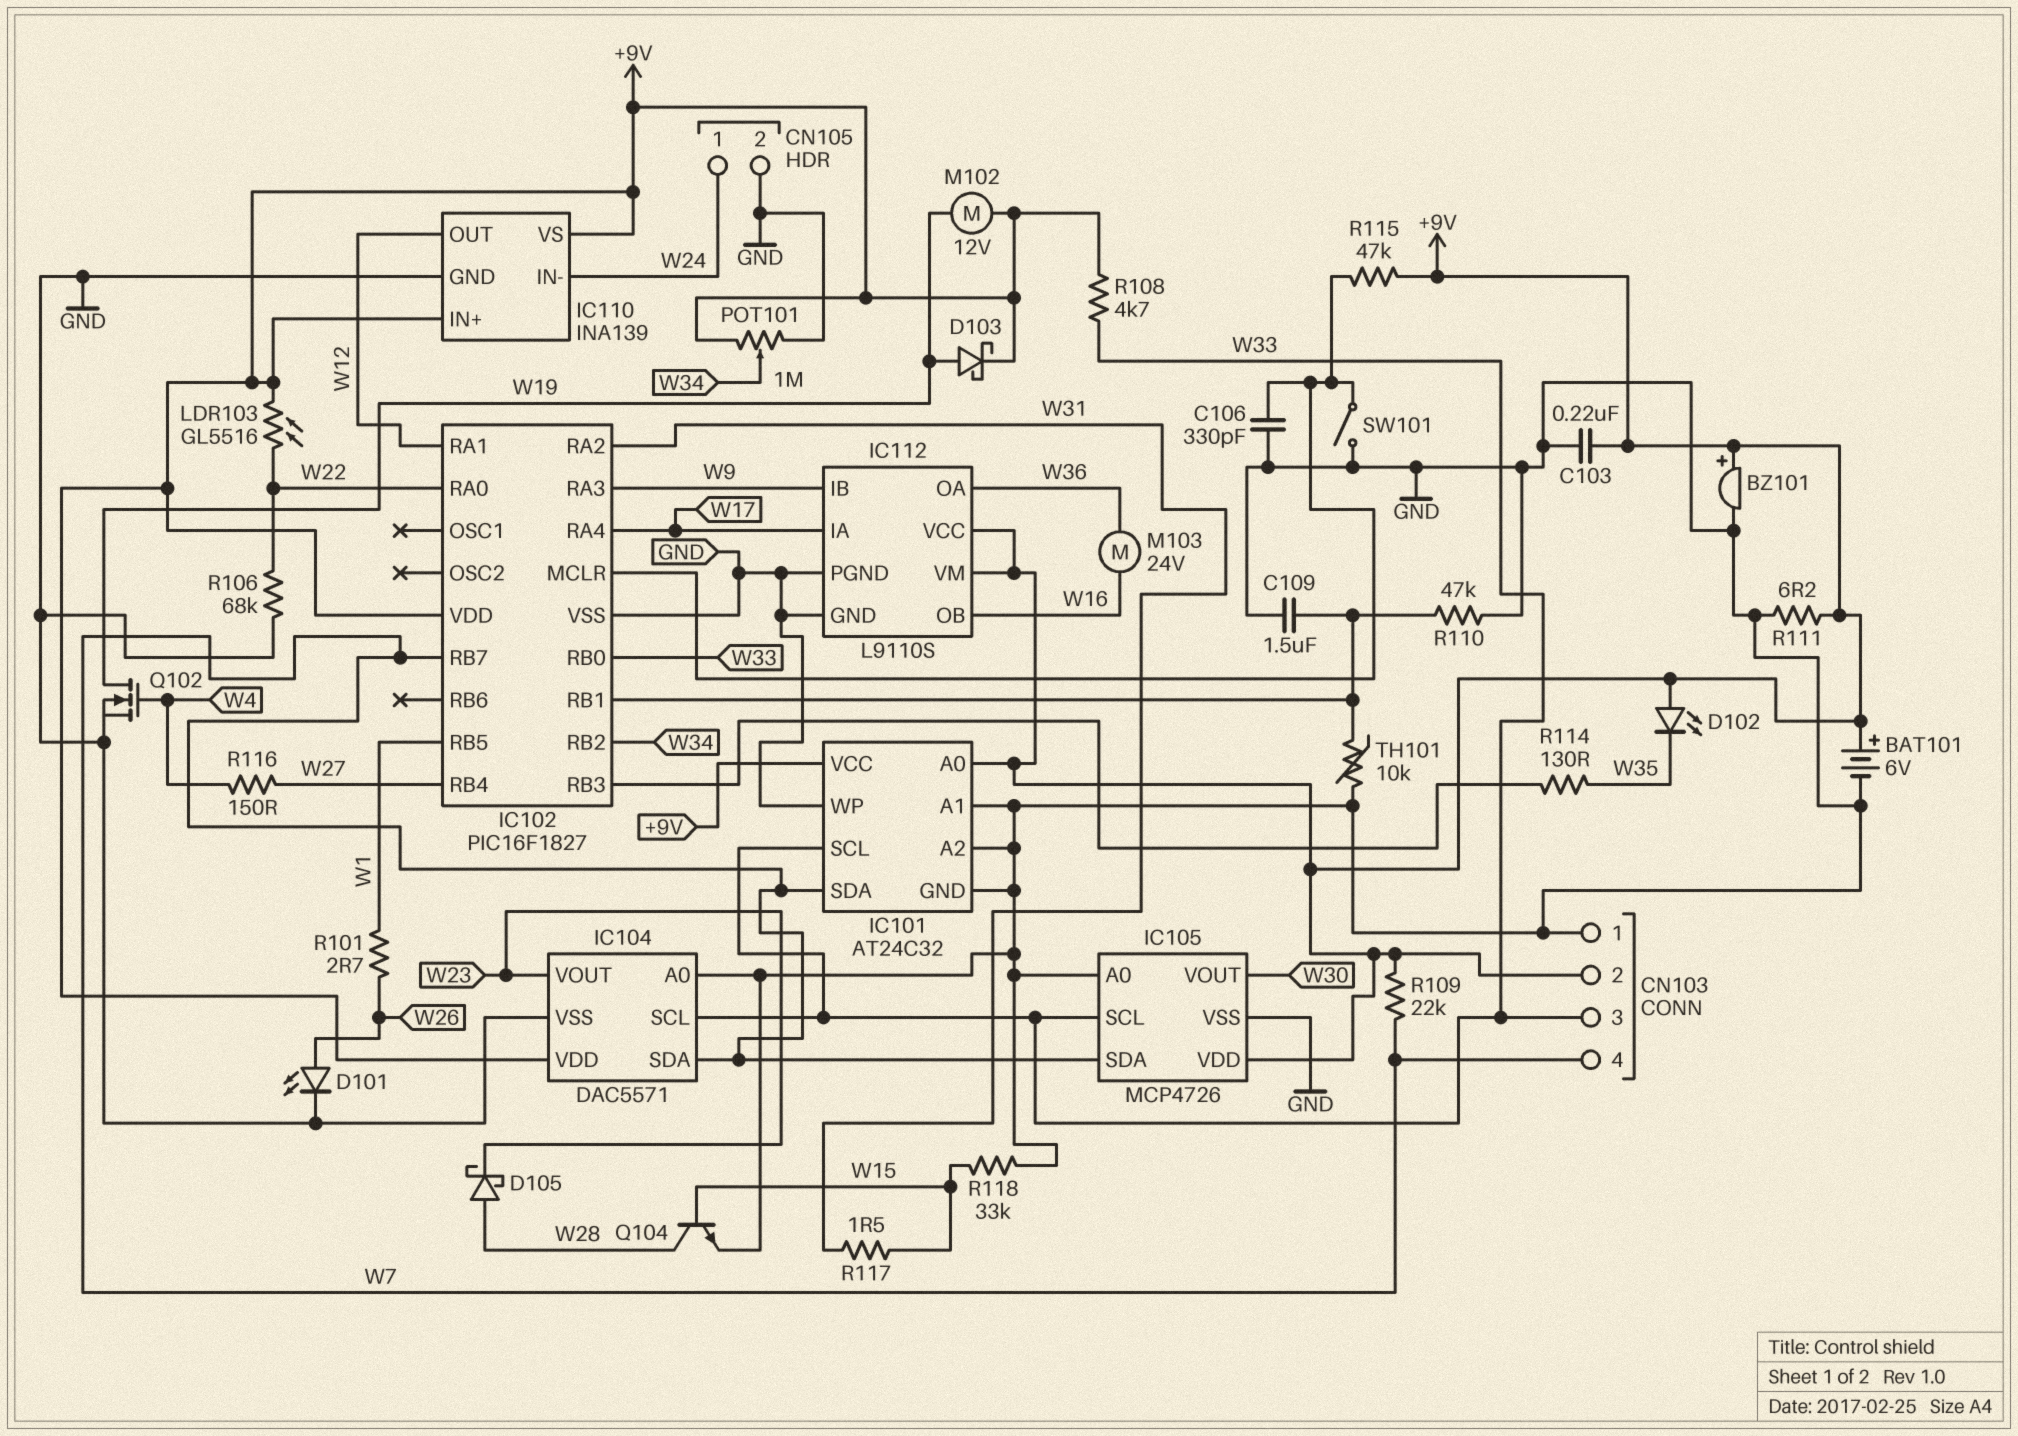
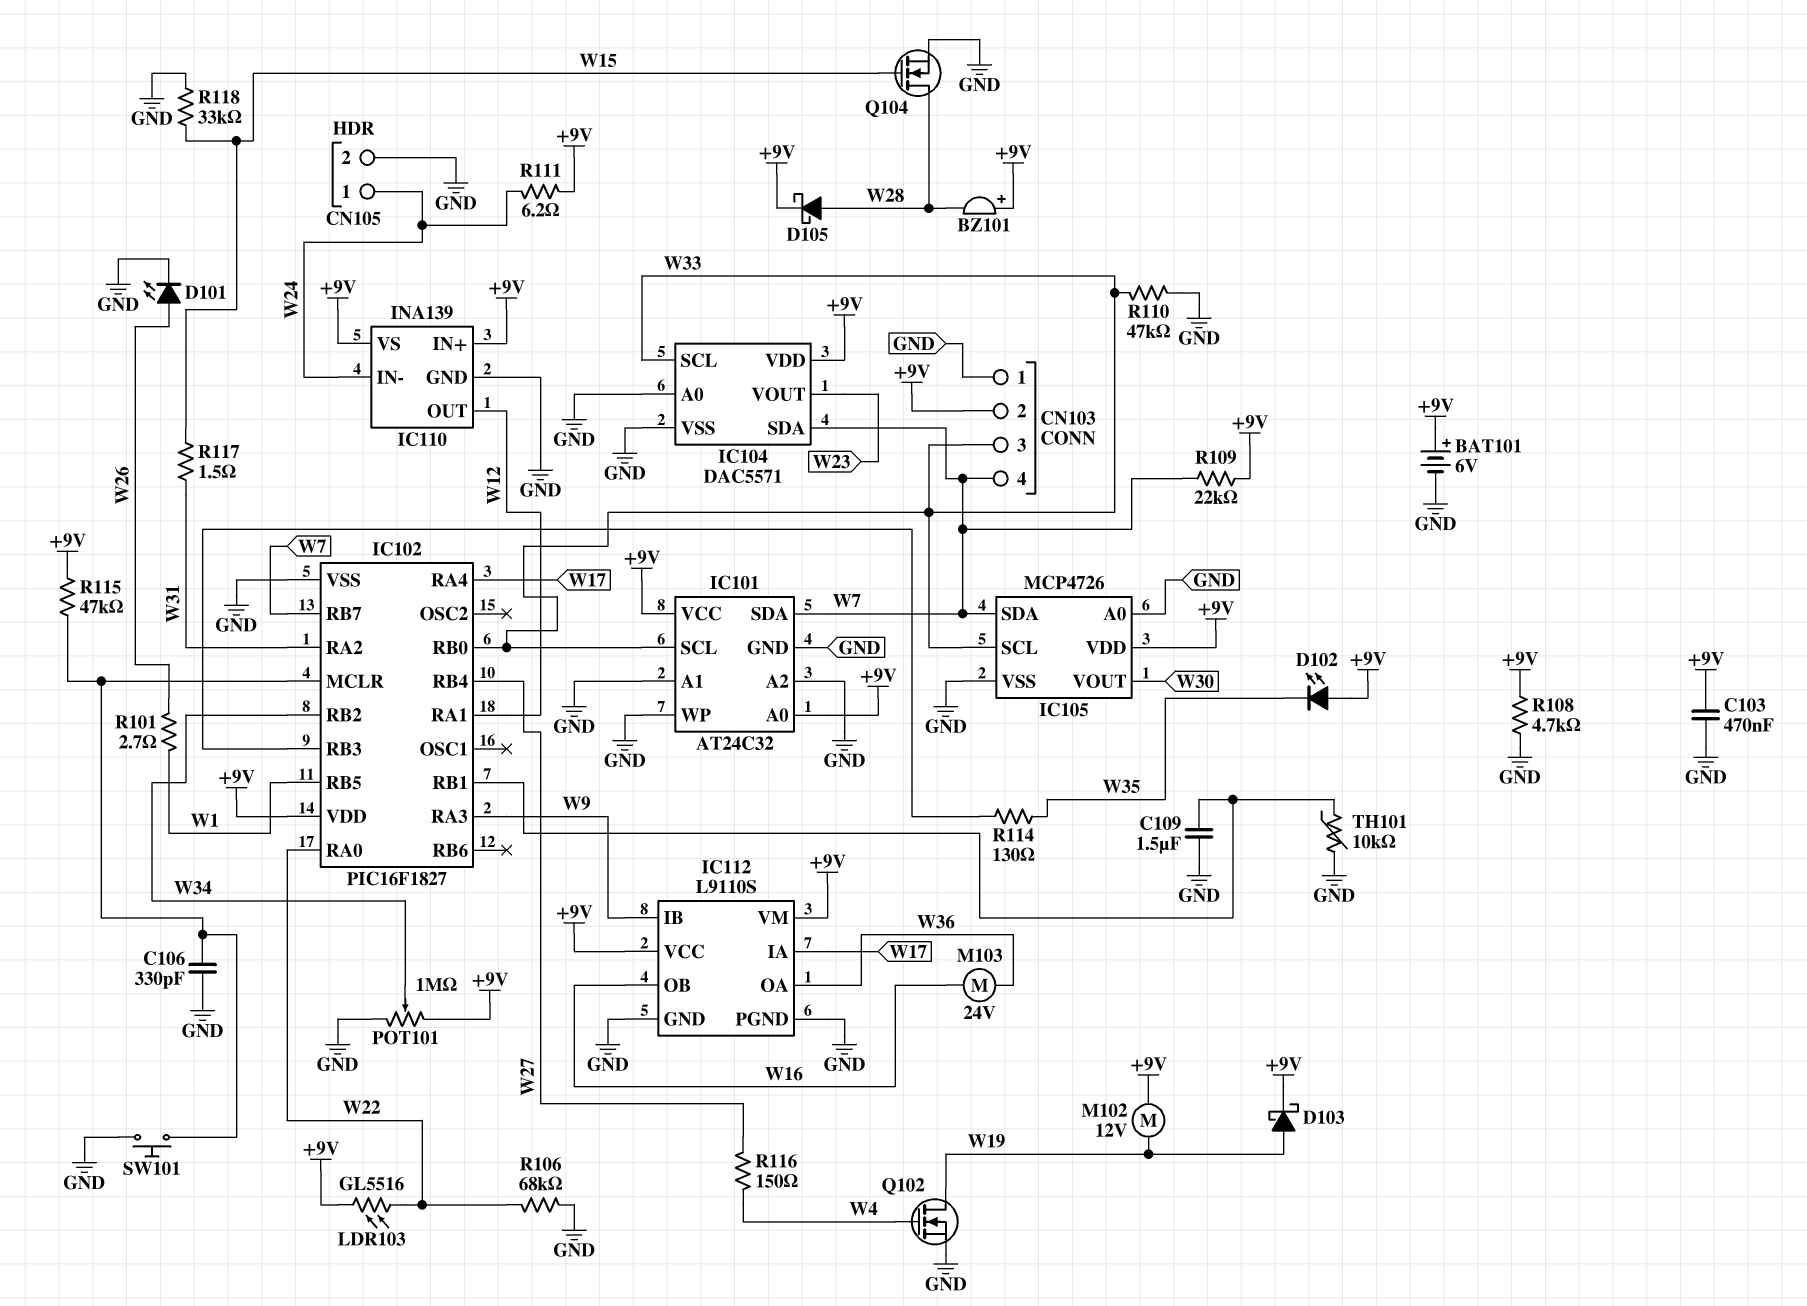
BZ101: buzzer (plus +9V, minus GND) -> buzzer (plus +9V, minus W28)
C103: 220nF (+9V, GND) -> 470nF (+9V, GND)
D105: schottky (A W28, K W23) -> schottky (A W28, K +9V)
Q104: NPN (B W15, C W28, E GND) -> NMOS (G W15, D W28, S GND)
R108: 4.7k (+9V, W33) -> 4.7k (+9V, GND)
R110: 47k (GND, IC102/RB1) -> 47k (GND, W33)
R111: 6.2 (+9V, GND) -> 6.2 (+9V, W24)
SW101: switch (GND, IC102/MCLR) -> button (GND, IC102/MCLR)

